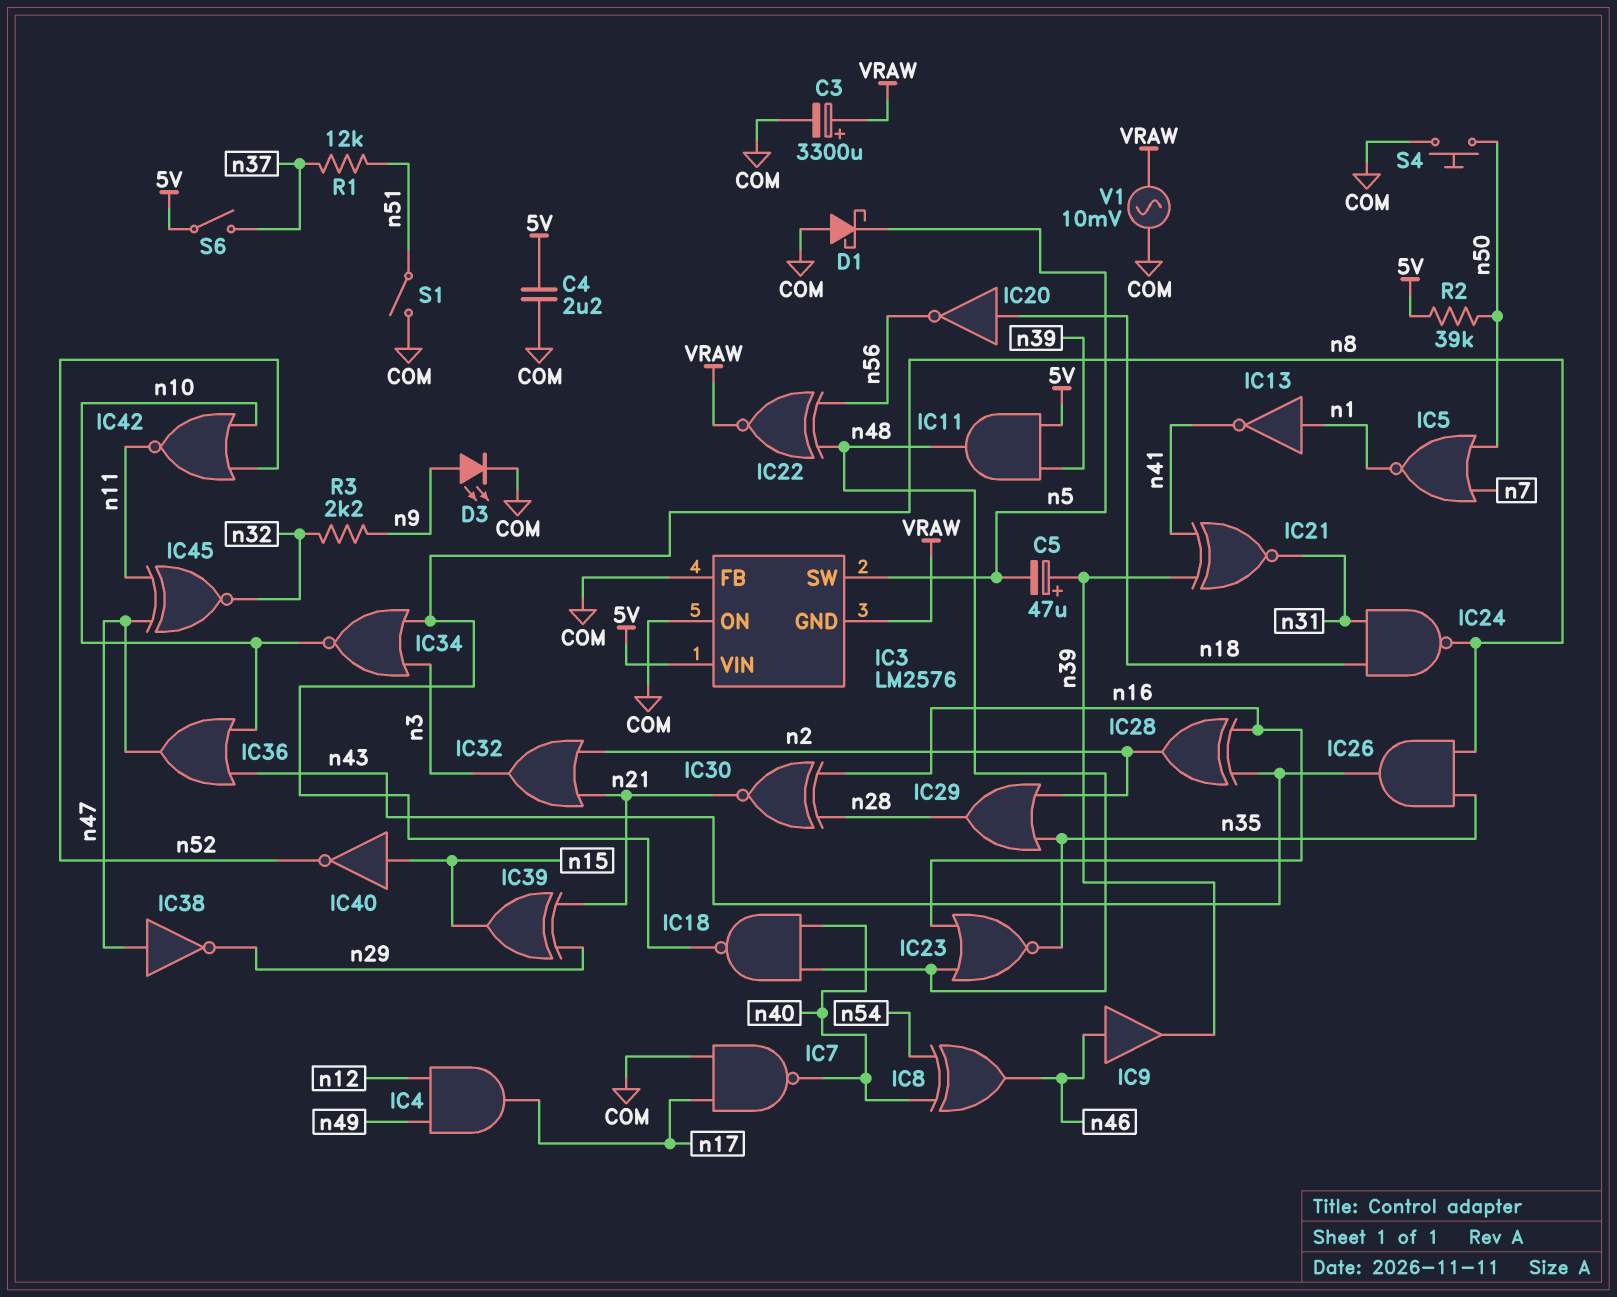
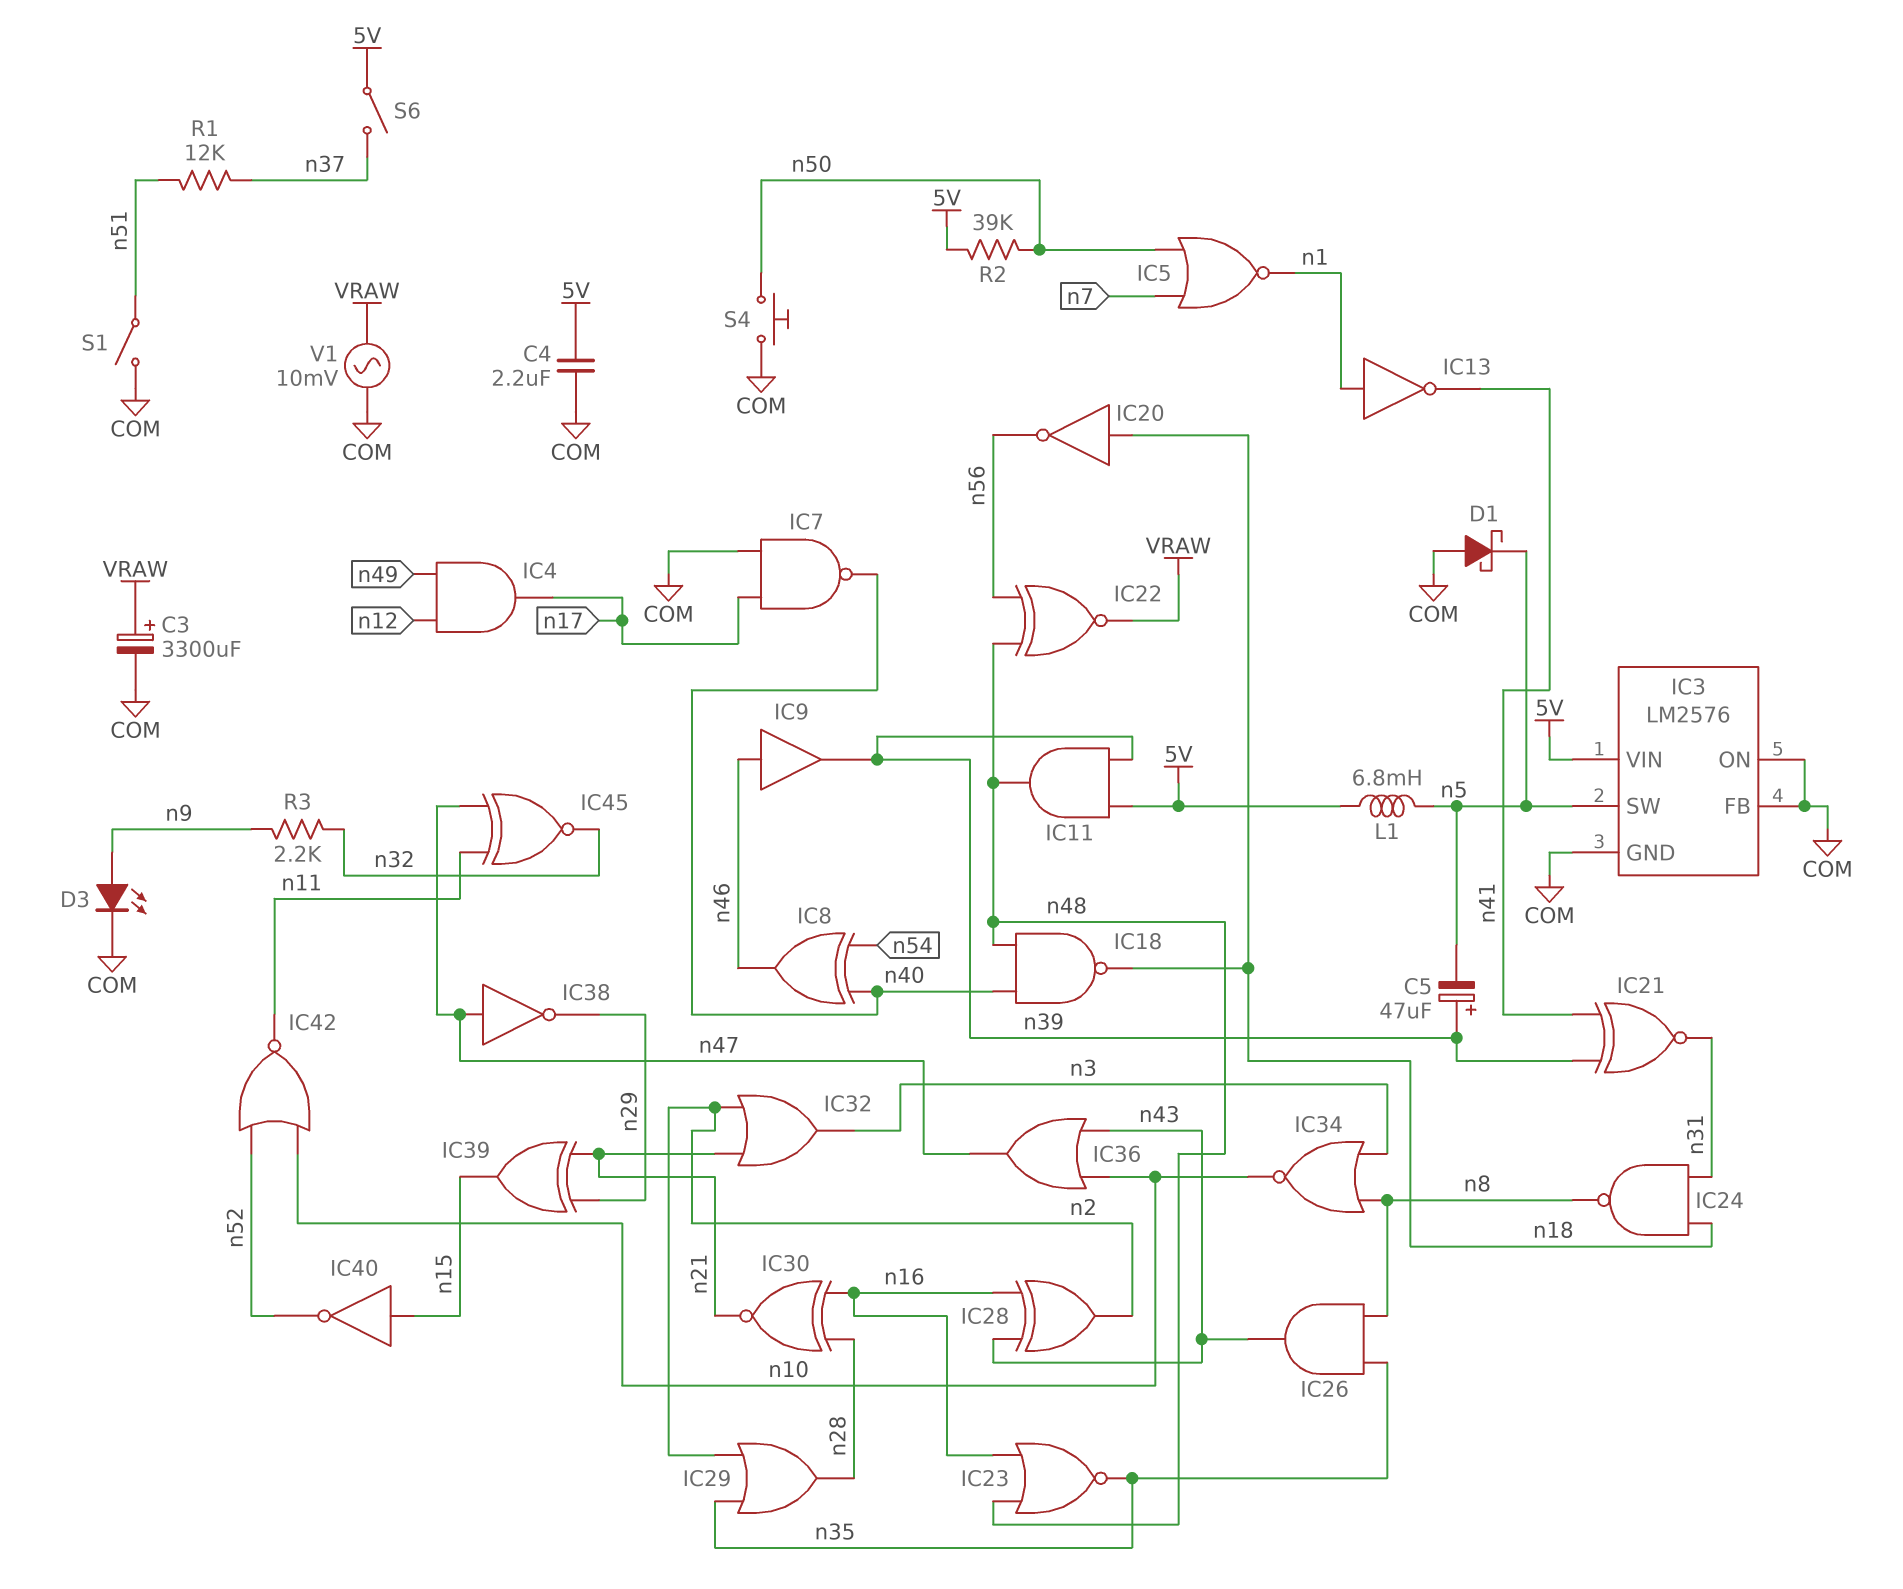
IC3 pin GND: VRAW -> COM
IC18: NAND (in n40, in n48, out n8) -> NAND (in n40, in n48, out n18)
L1: none -> 6.8mH (5V, n5)

